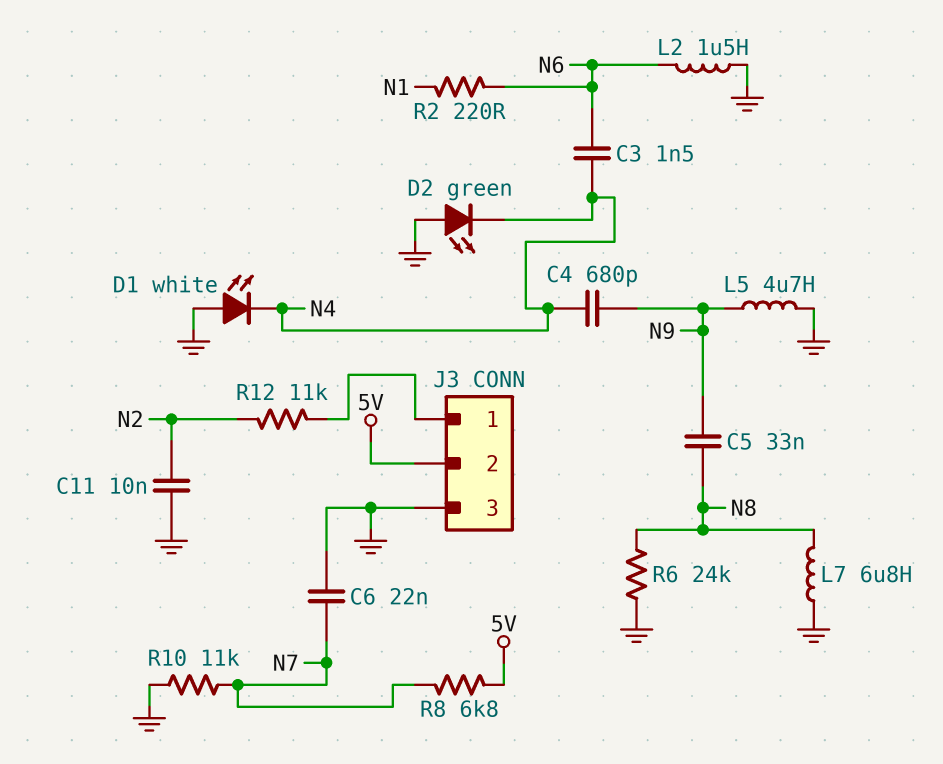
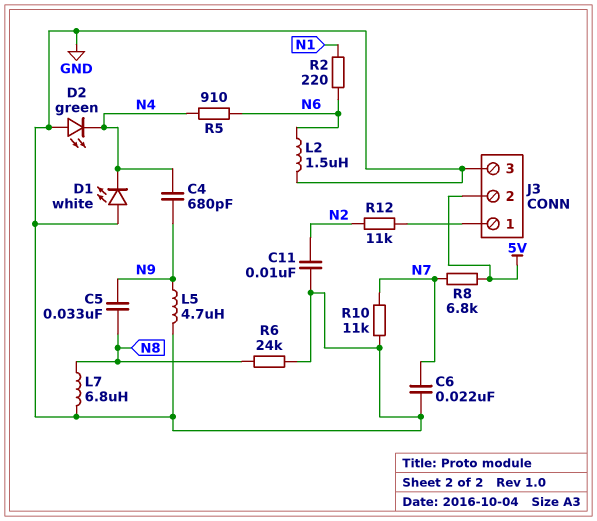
C3: 1.5nF (N4, N6) -> none
R5: none -> 910 (N4, N6)

